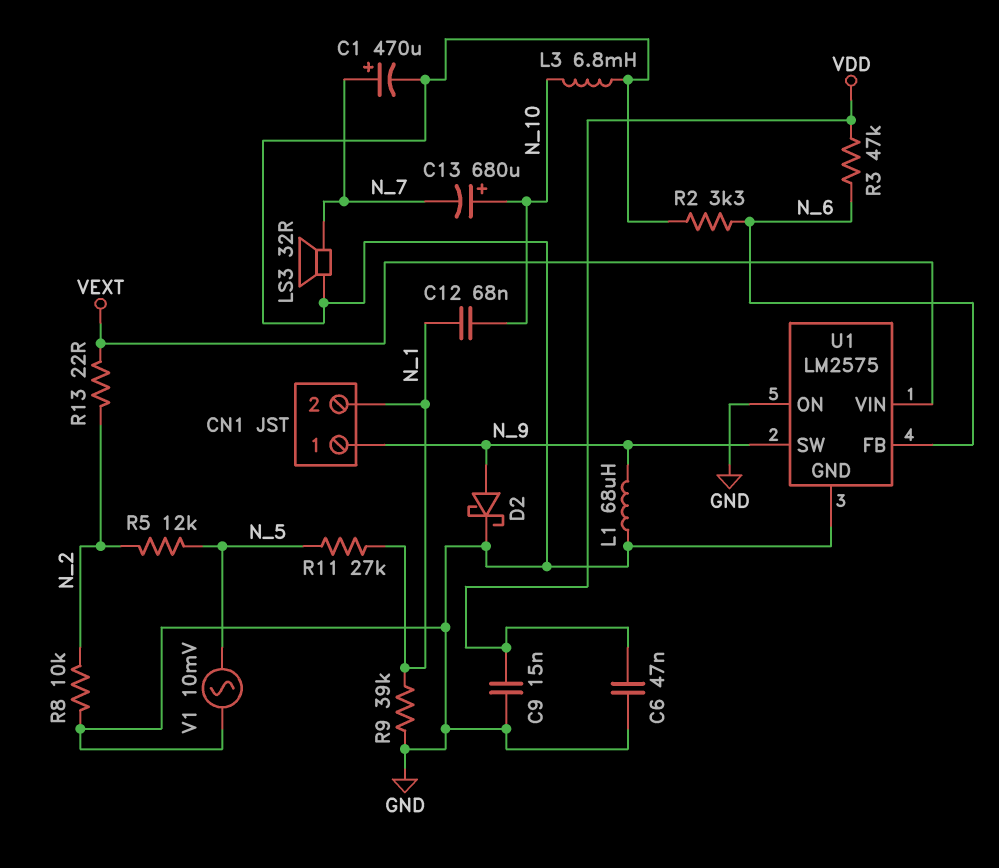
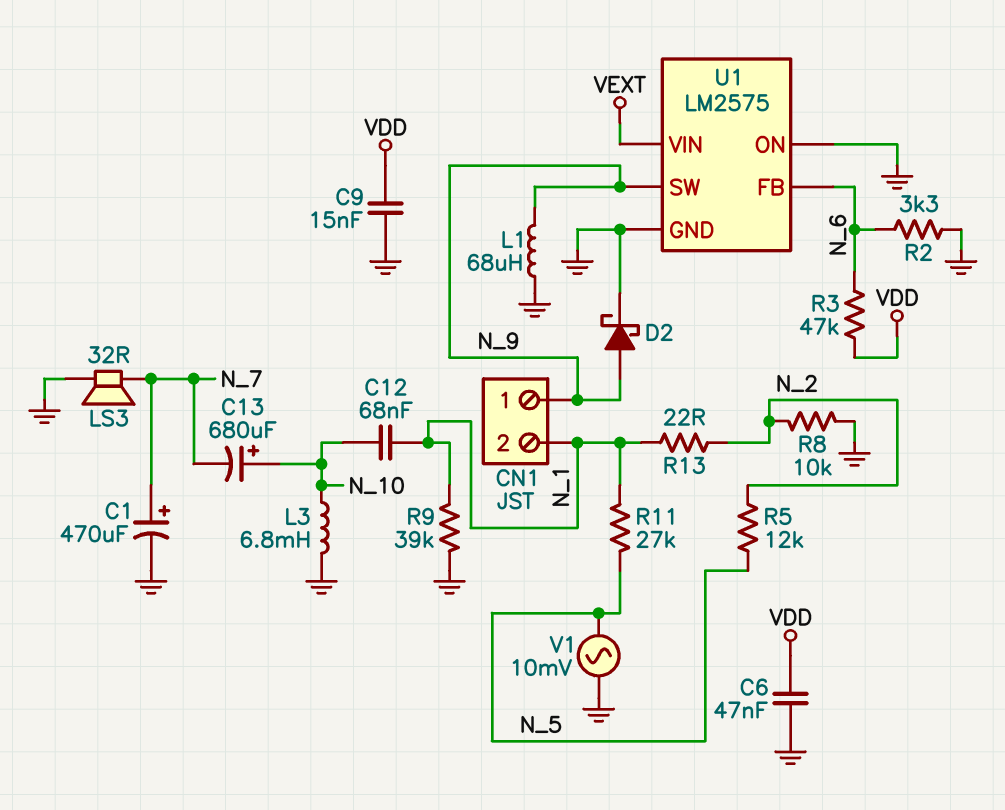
R13: 22 (N_2, VEXT) -> 22 (N_1, N_2)

